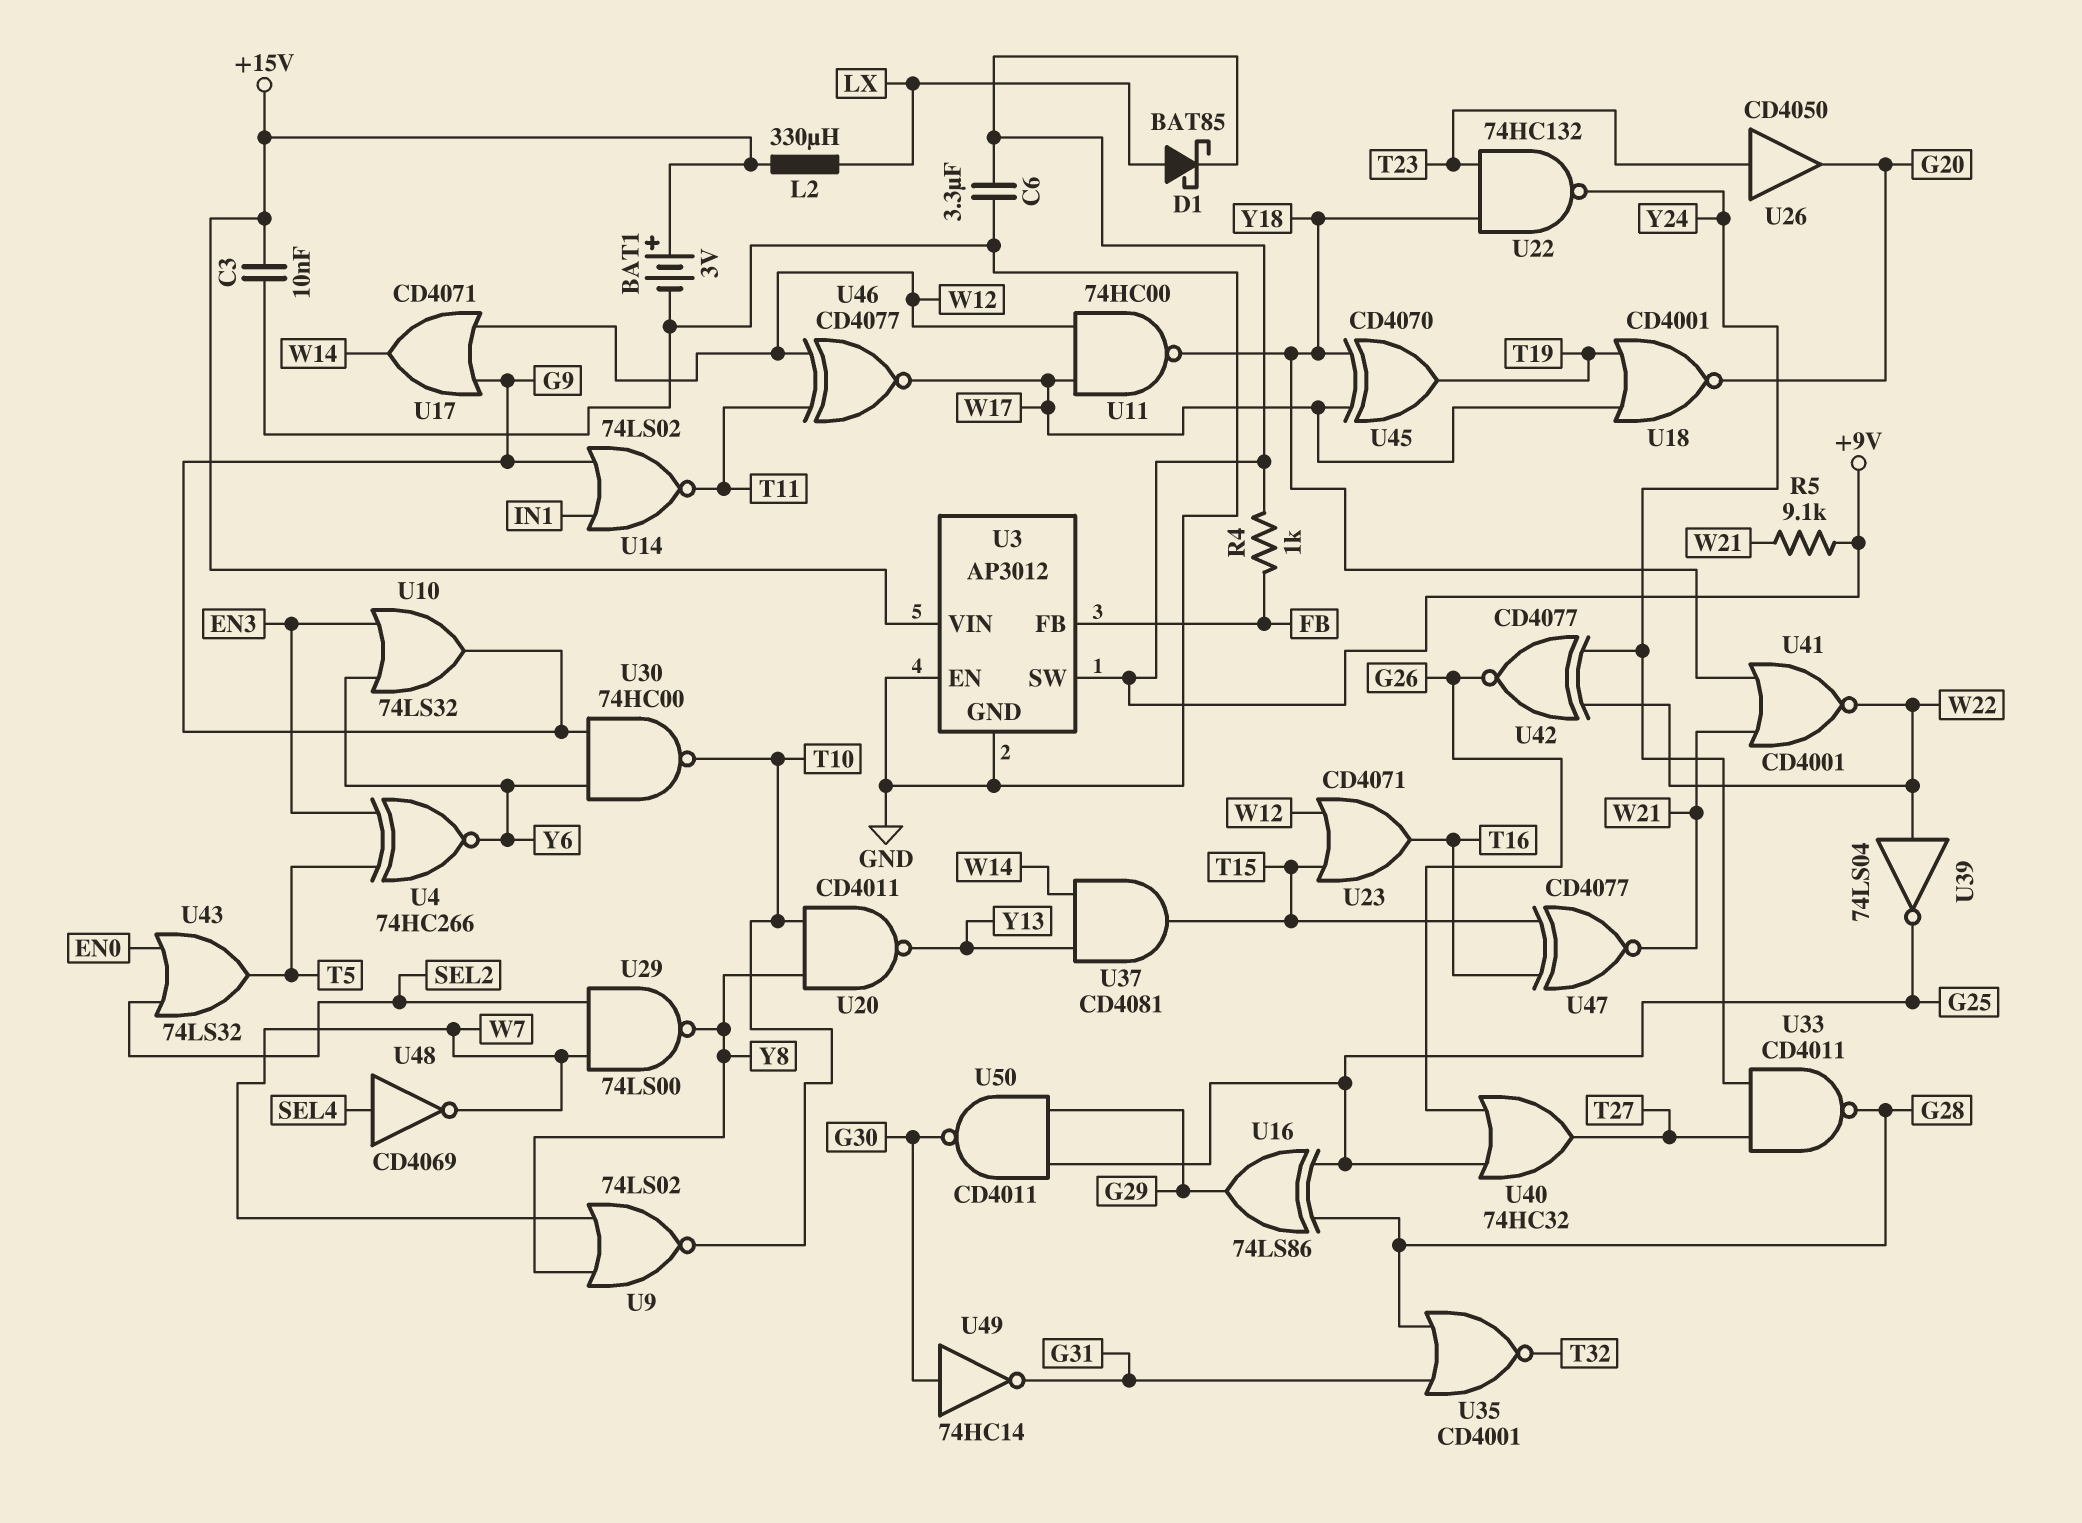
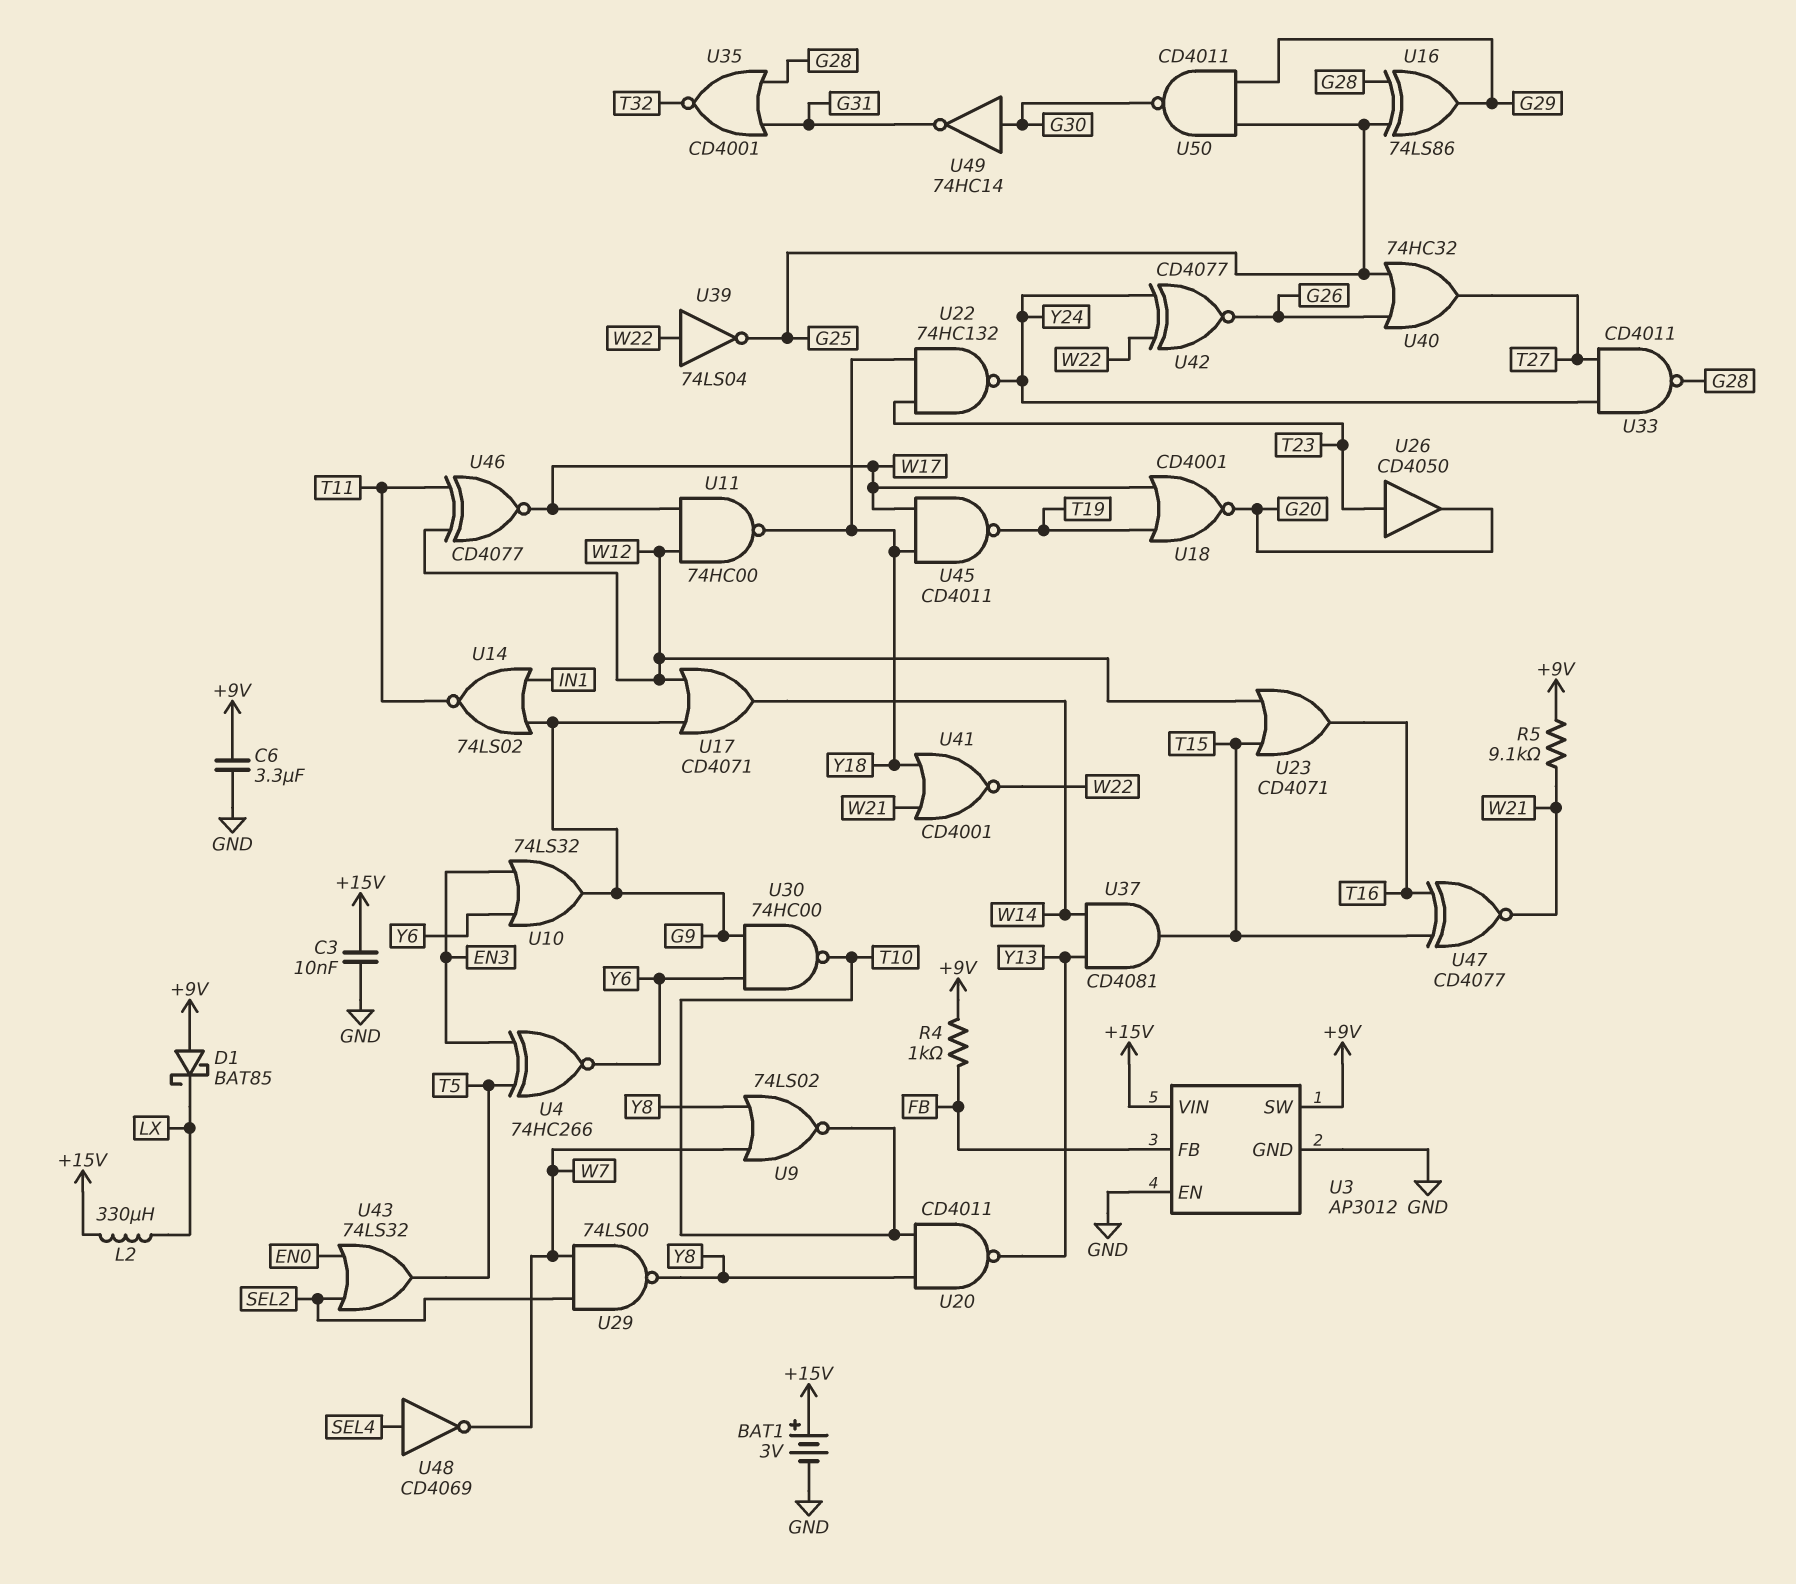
D1: schottky BAT85 (A LX, K +9V) -> schottky BAT85 (A +9V, K LX)
U45: XOR CD4070 (in W17, in Y18, out T19) -> NAND CD4011 (in W17, in Y18, out T19)

